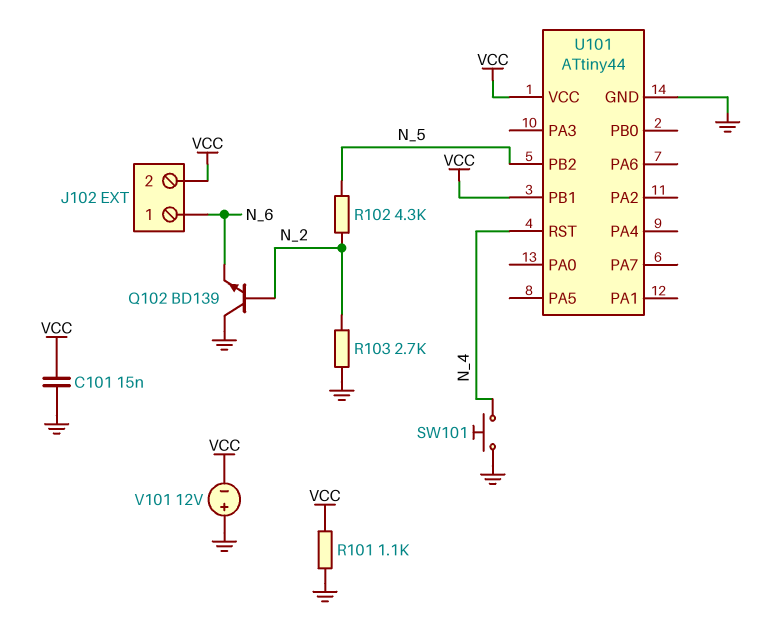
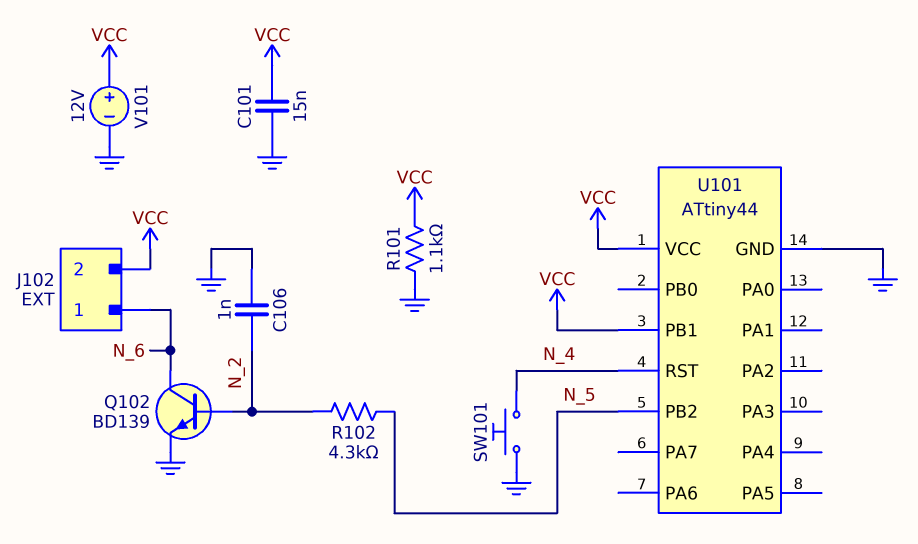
C106: none -> 1nF (GND, N_2)
Q102: NPN BD139 (B N_2, C GND, E N_6) -> NPN BD139 (B N_2, C N_6, E GND)
R103: 2.7k (GND, N_2) -> none
V101: 12V (plus GND, minus VCC) -> 12V (plus VCC, minus GND)

